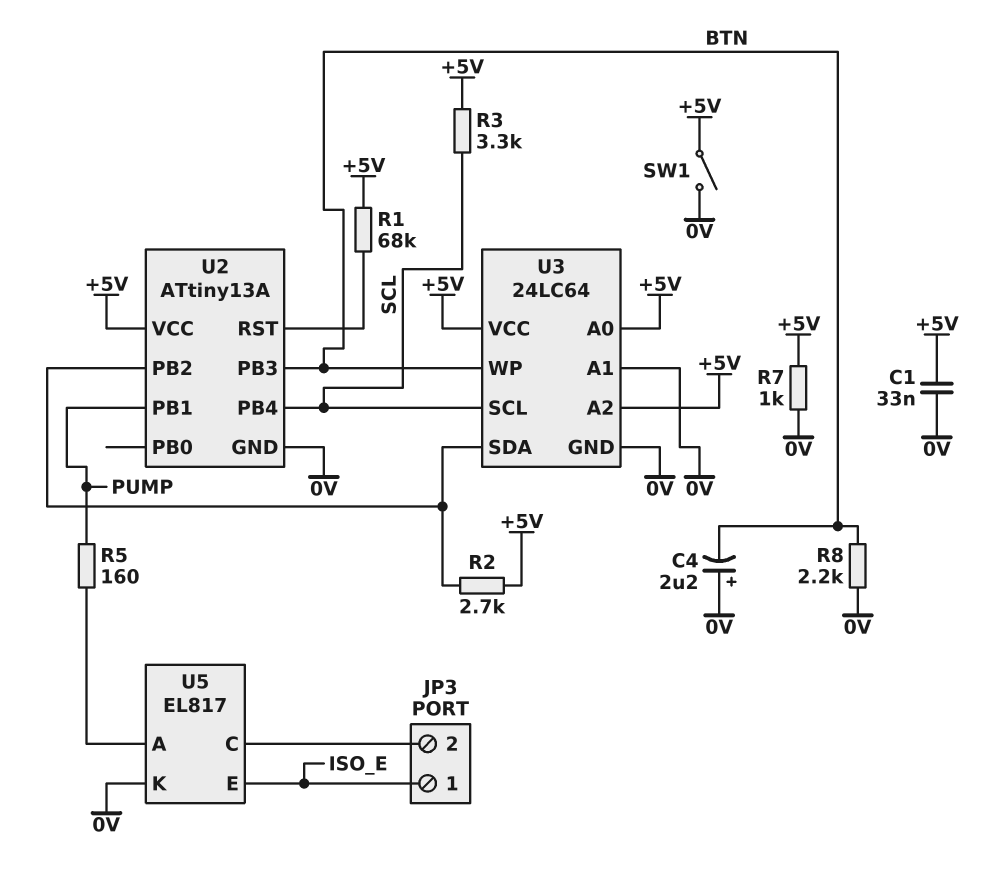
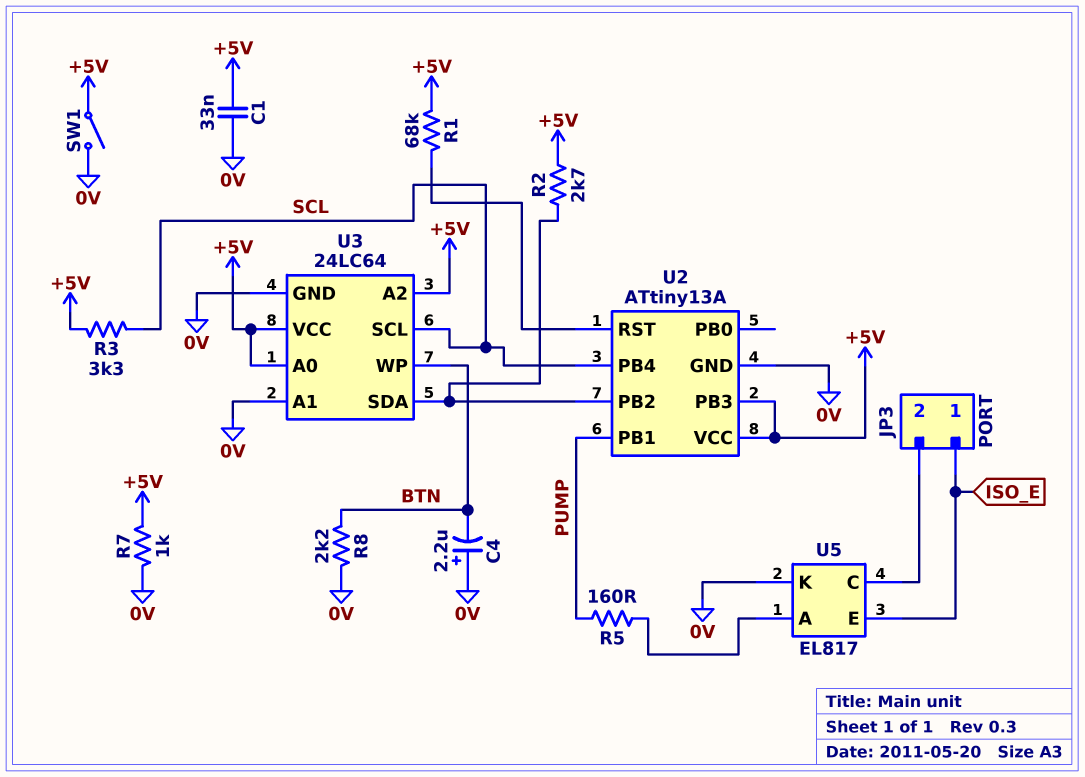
U2 pin PB3: BTN -> +5V

